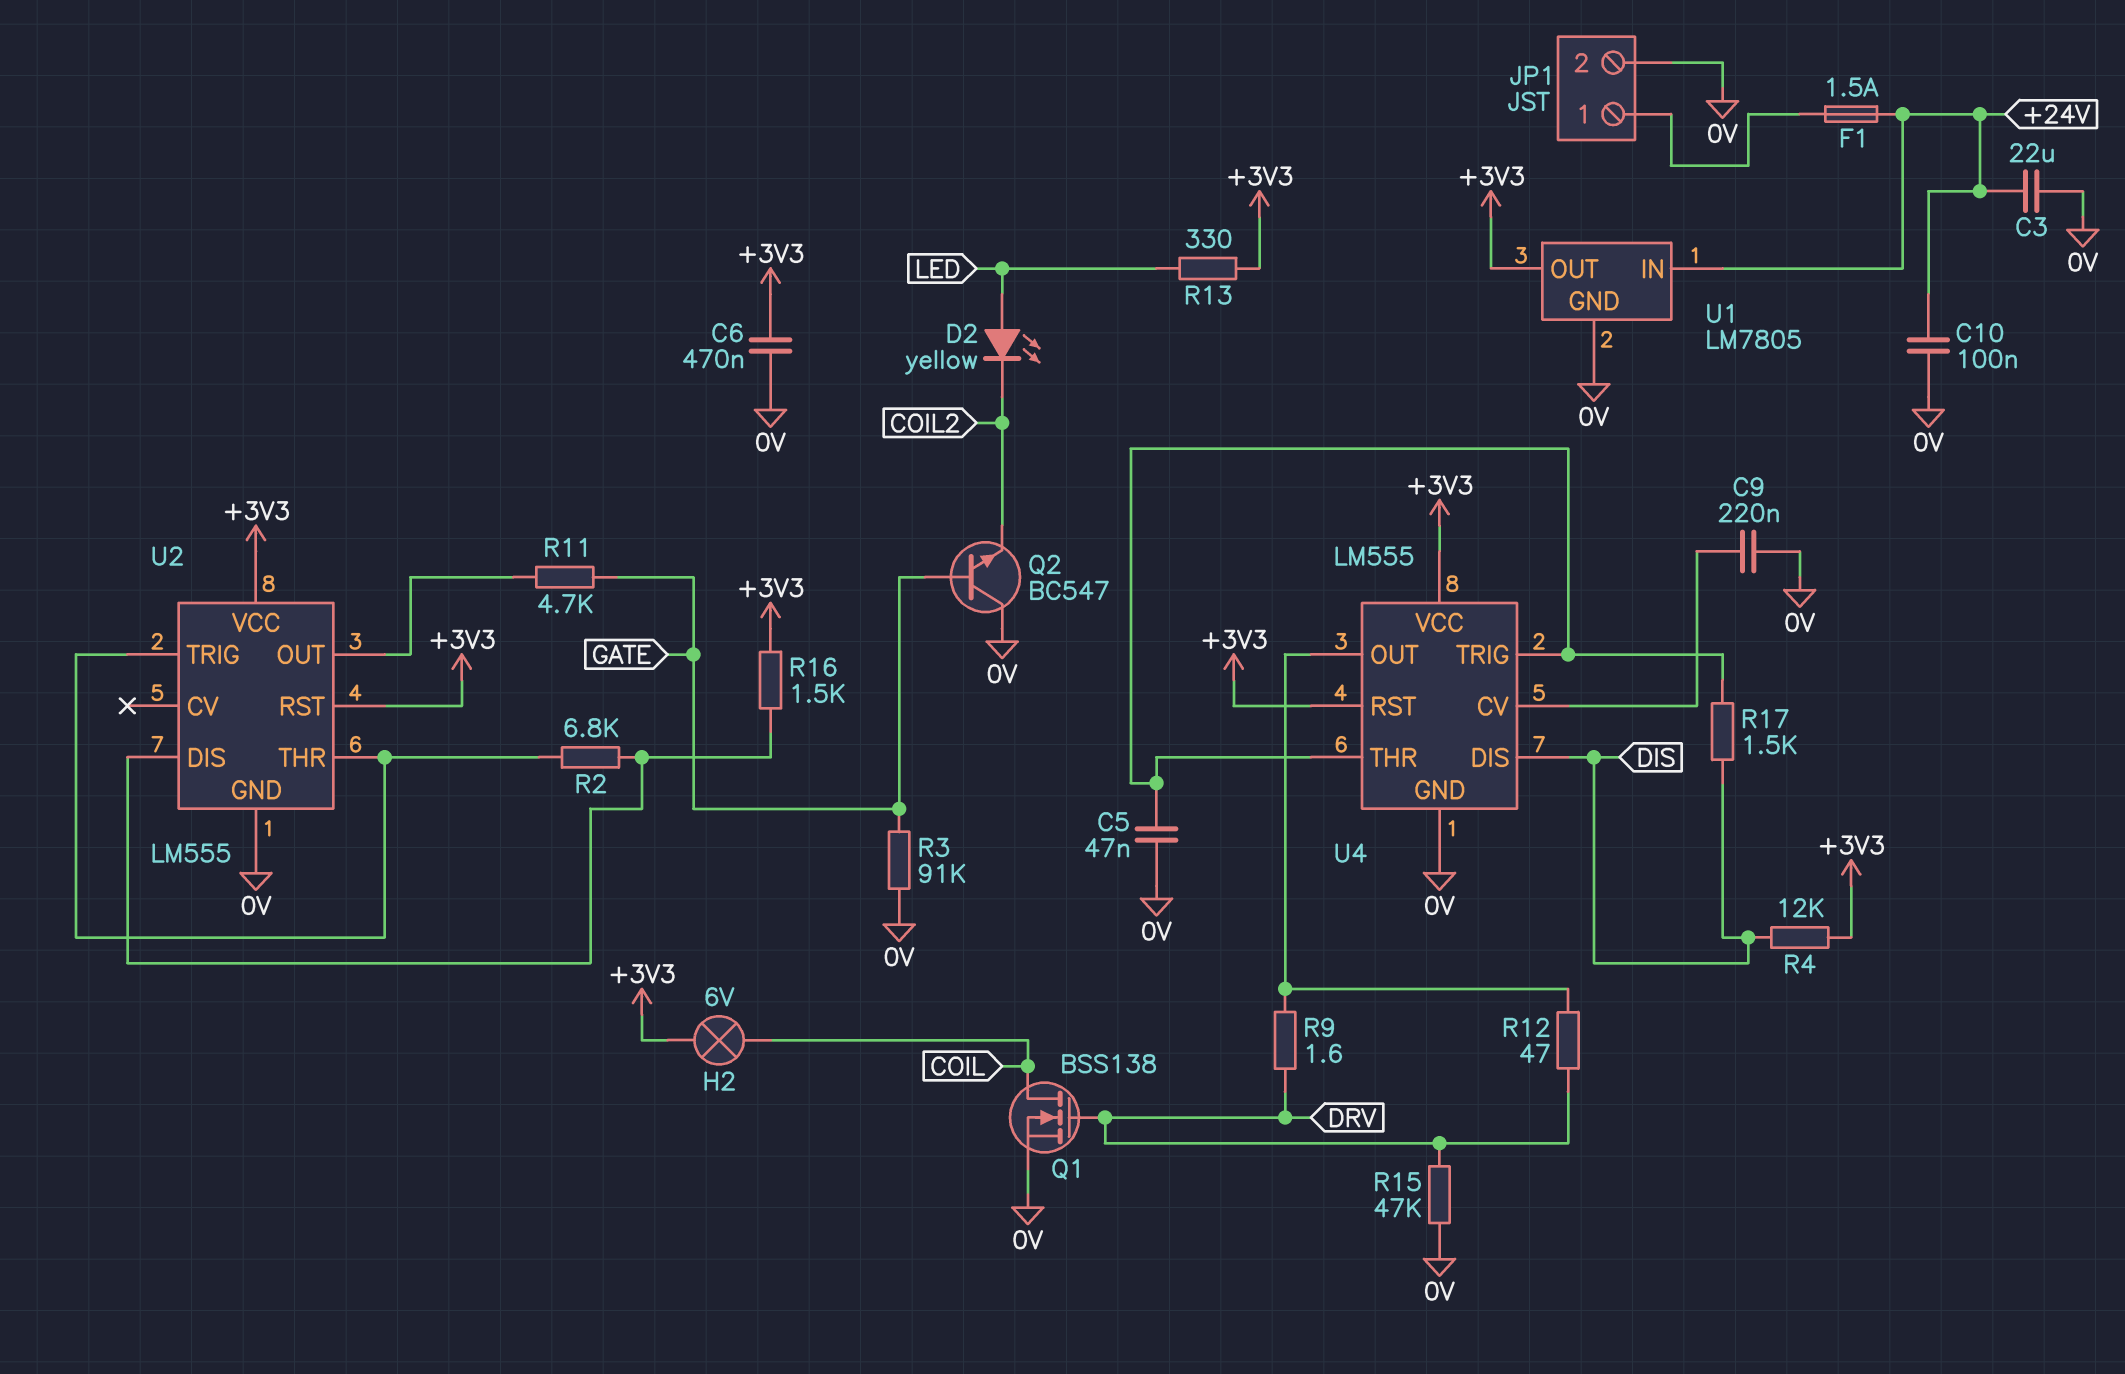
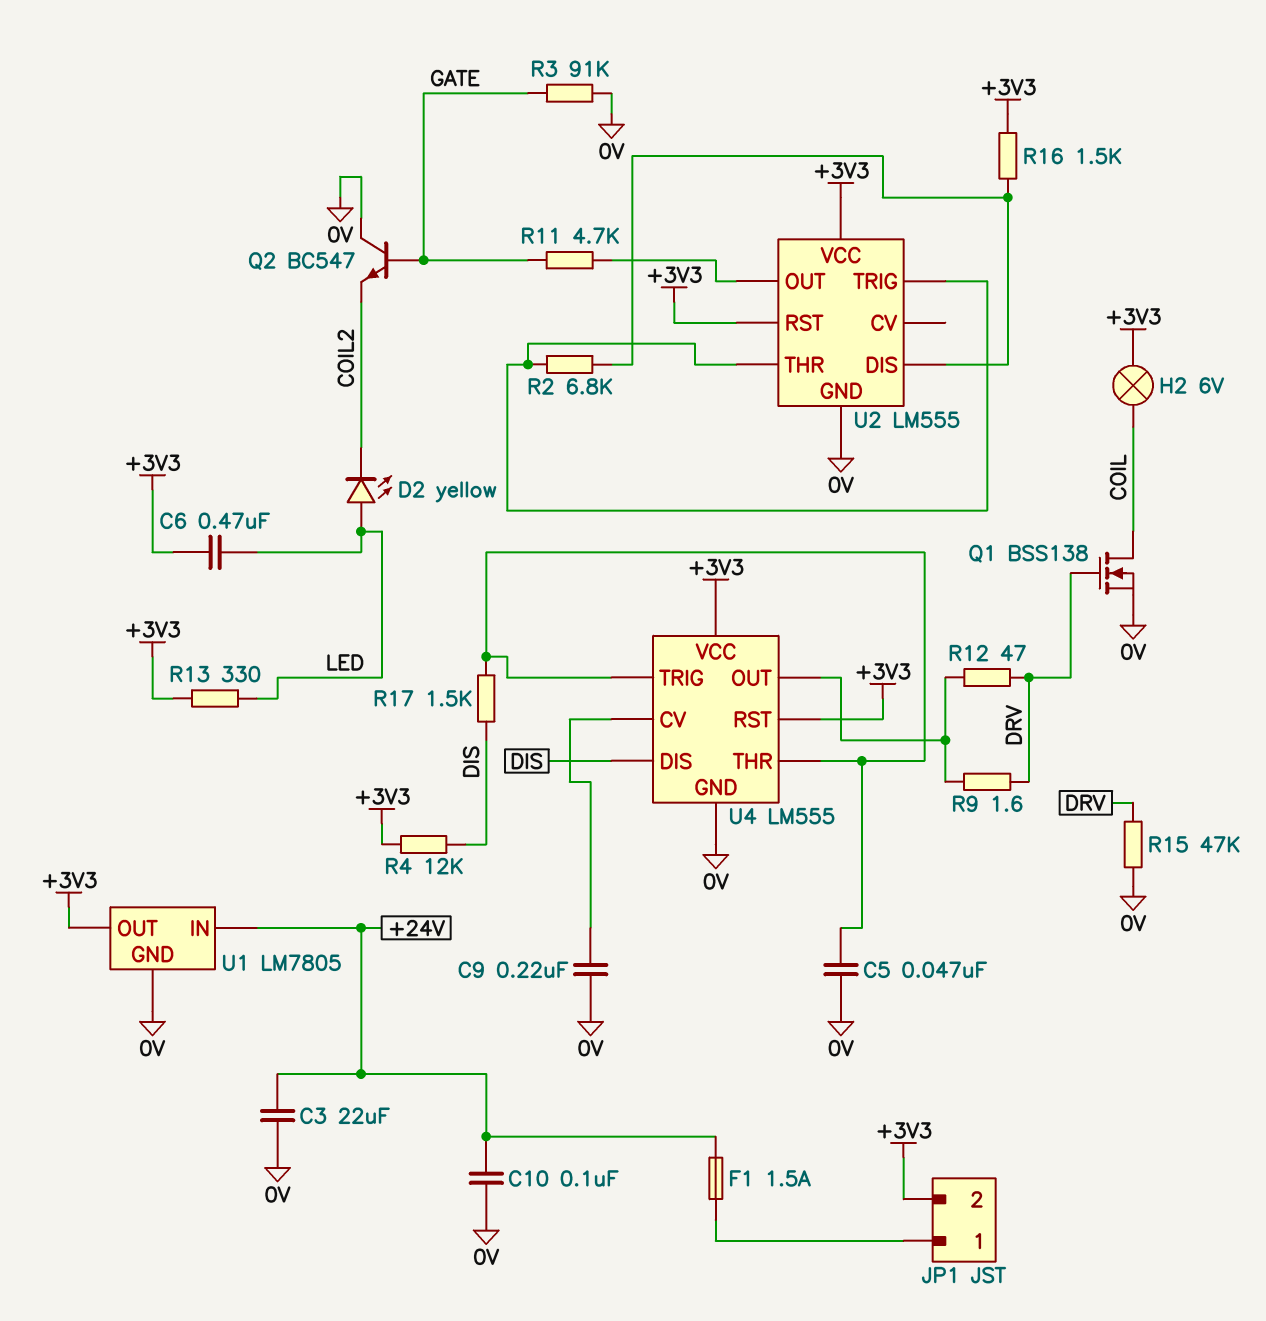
C6: 470nF (+3V3, 0V) -> 470nF (+3V3, LED)
JP1 pin 2: 0V -> +3V3

